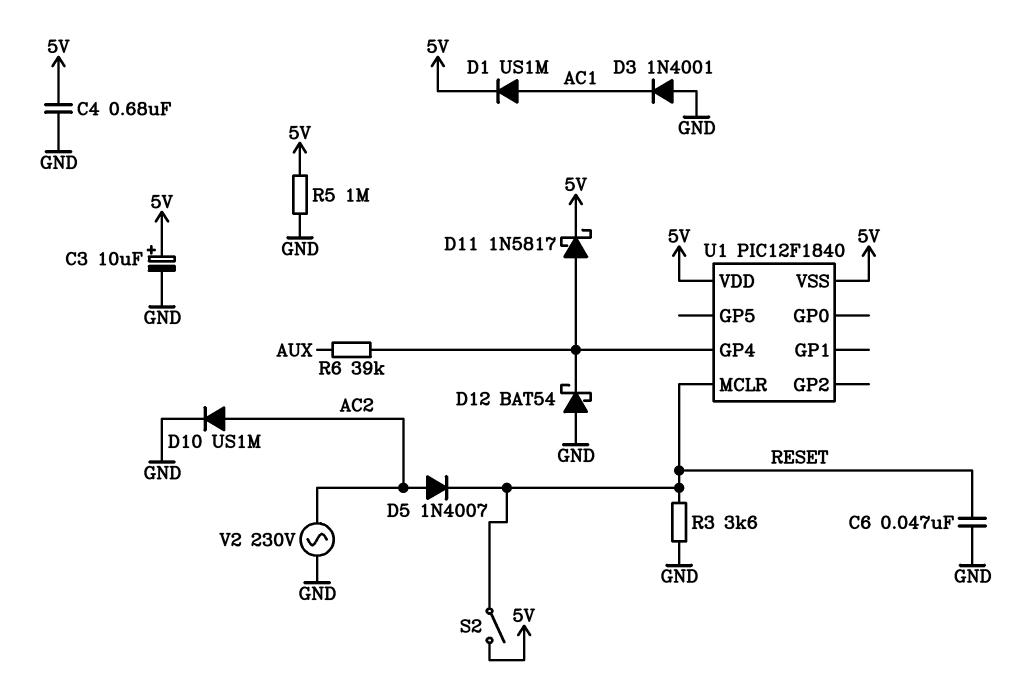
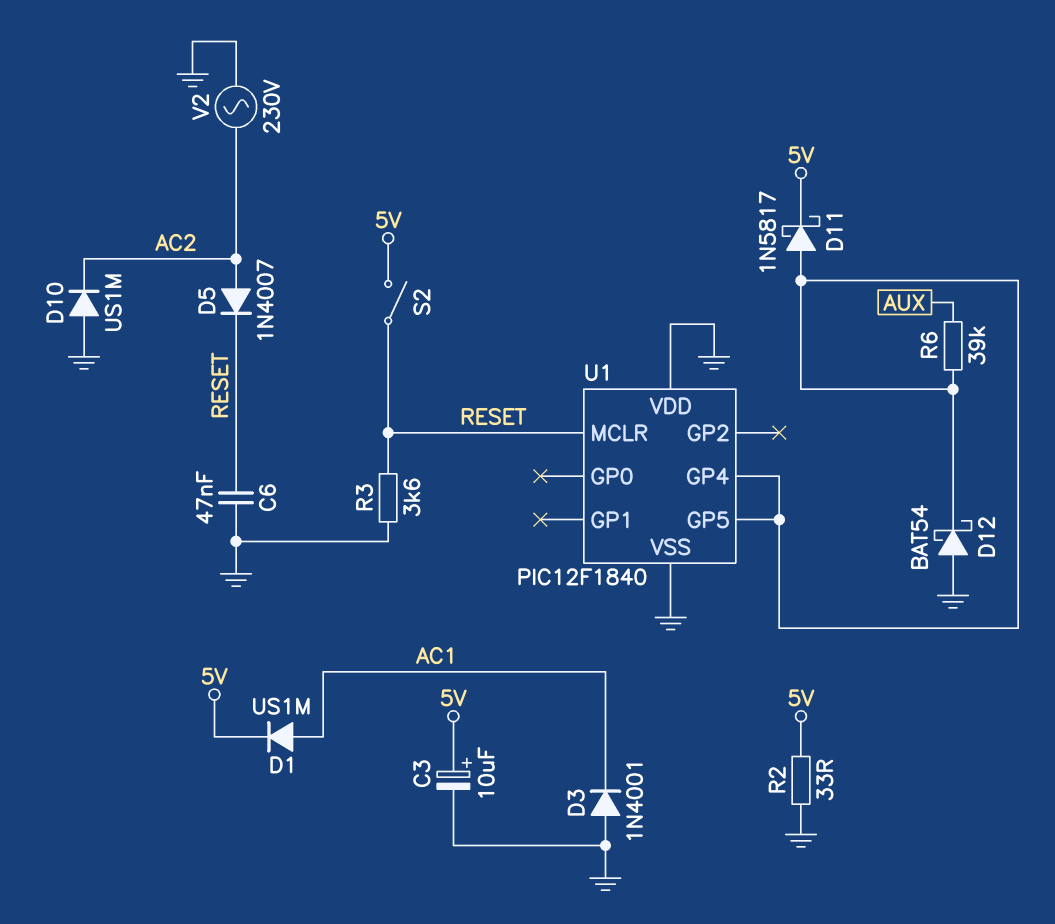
C4: 680nF (5V, GND) -> none
D10: diode US1M (A AC2, K GND) -> diode US1M (A GND, K AC2)
R2: none -> 33 (5V, GND)
R5: 1M (5V, GND) -> none
U1 pin GP5: none -> U1/GP4
U1 pin VDD: 5V -> GND
U1 pin VSS: 5V -> GND

